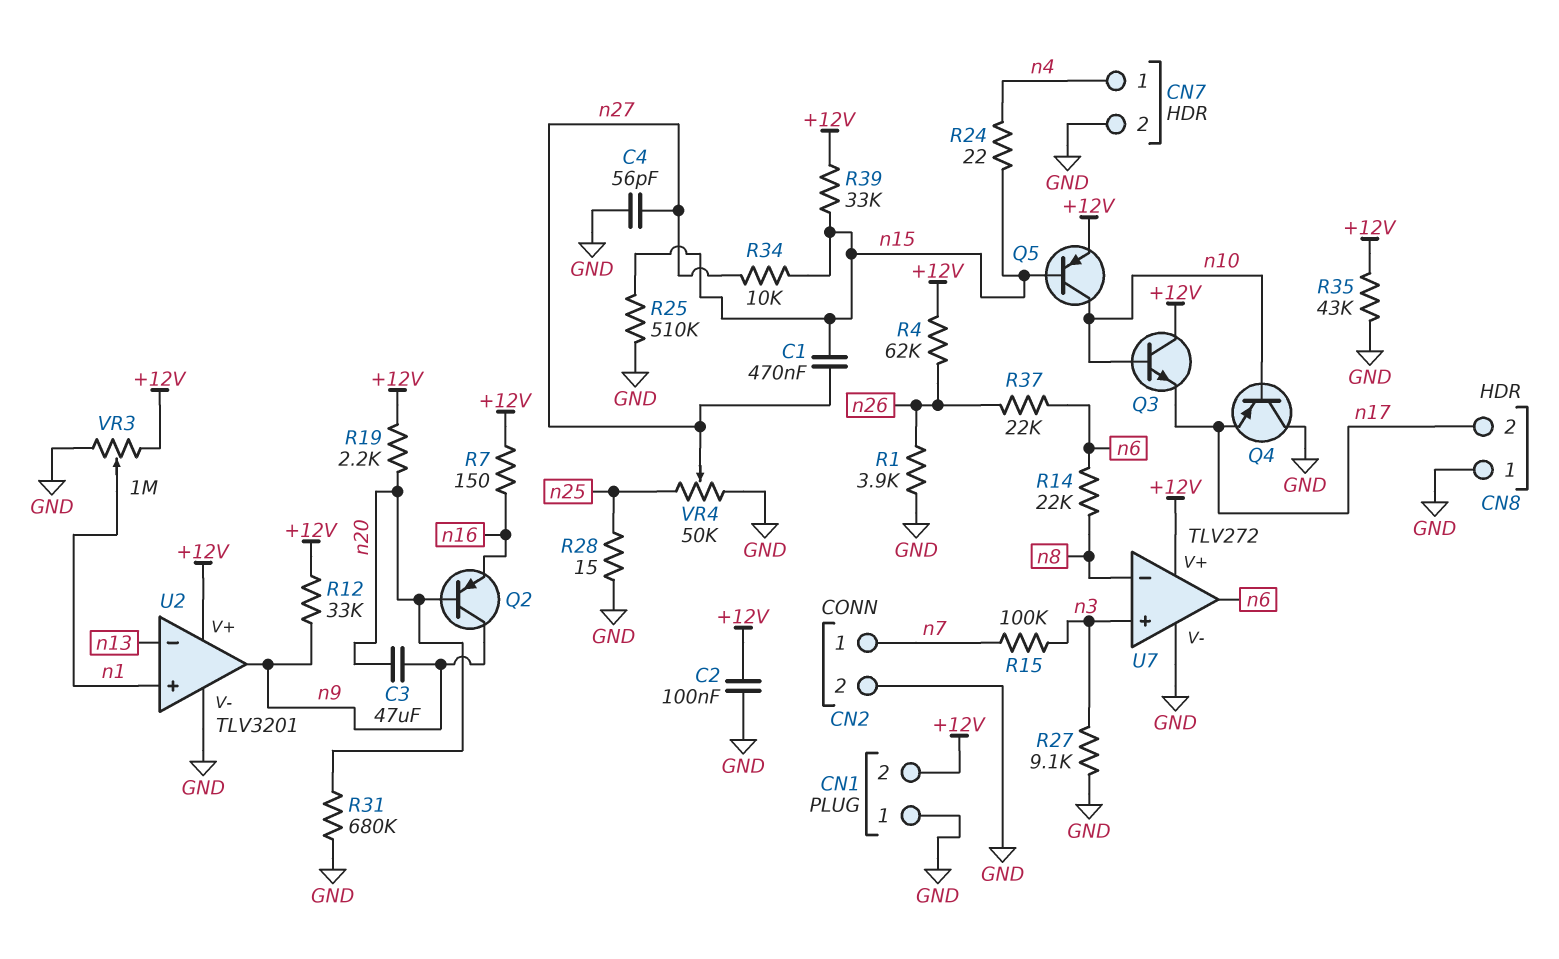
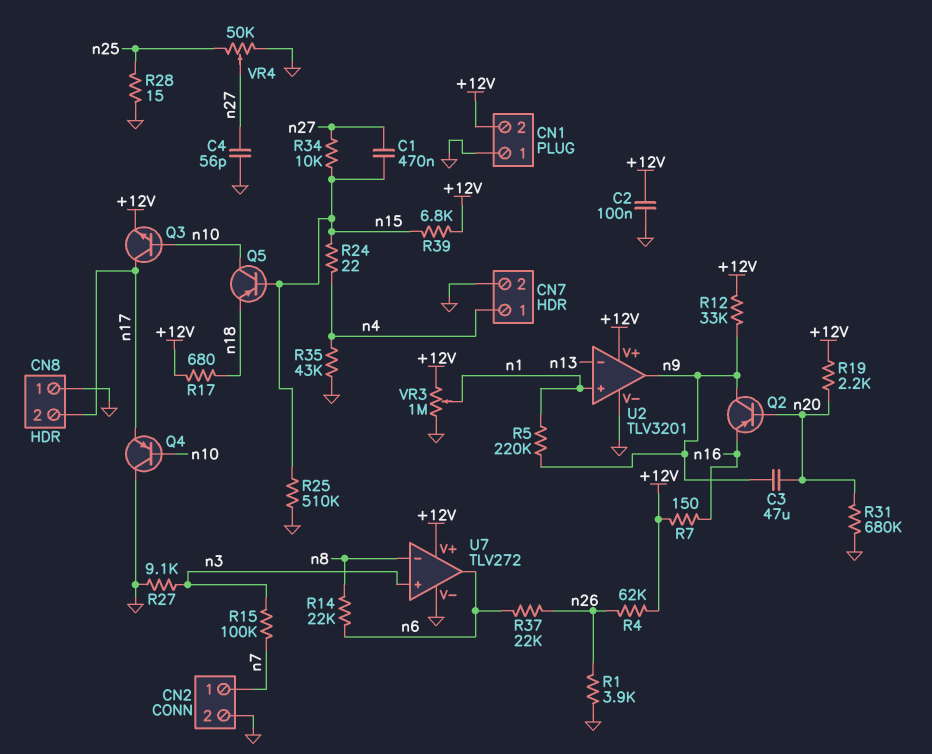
Q3: NPN (B n10, C +12V, E n17) -> NPN (B n10, C n17, E +12V)
Q5: PNP (B n15, C n10, E +12V) -> PNP (B n15, C n10, E n18)
R5: none -> 220k (n1, n9)
R17: none -> 680 (+12V, n18)
R35: 43k (+12V, GND) -> 43k (GND, n4)
R39: 33k (+12V, n15) -> 6.8k (+12V, n15)

